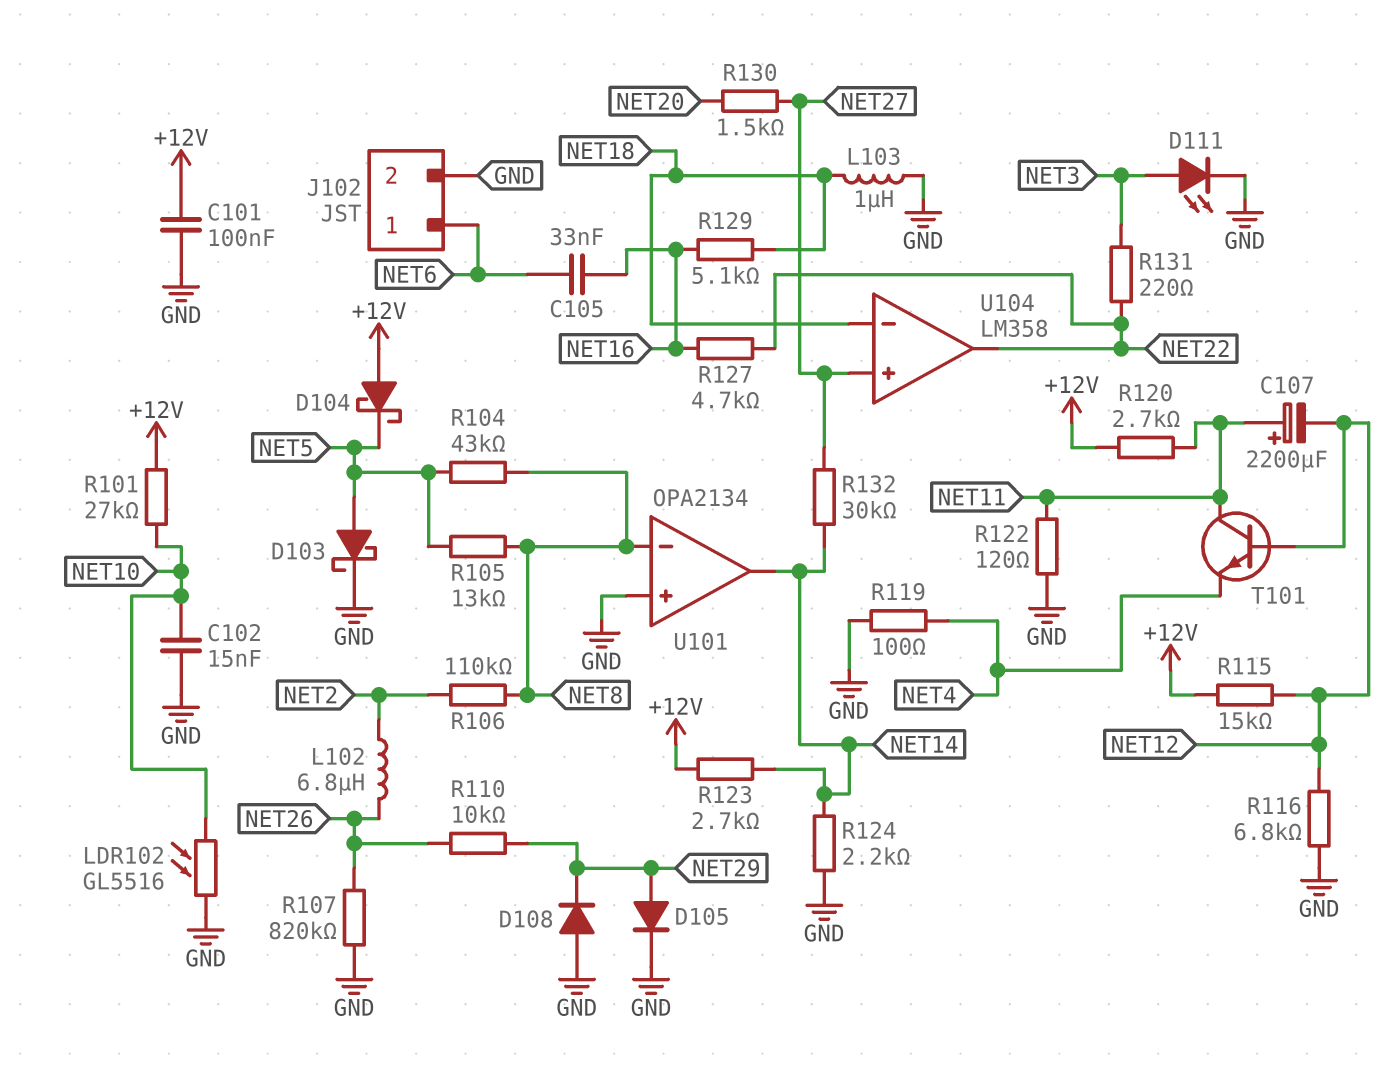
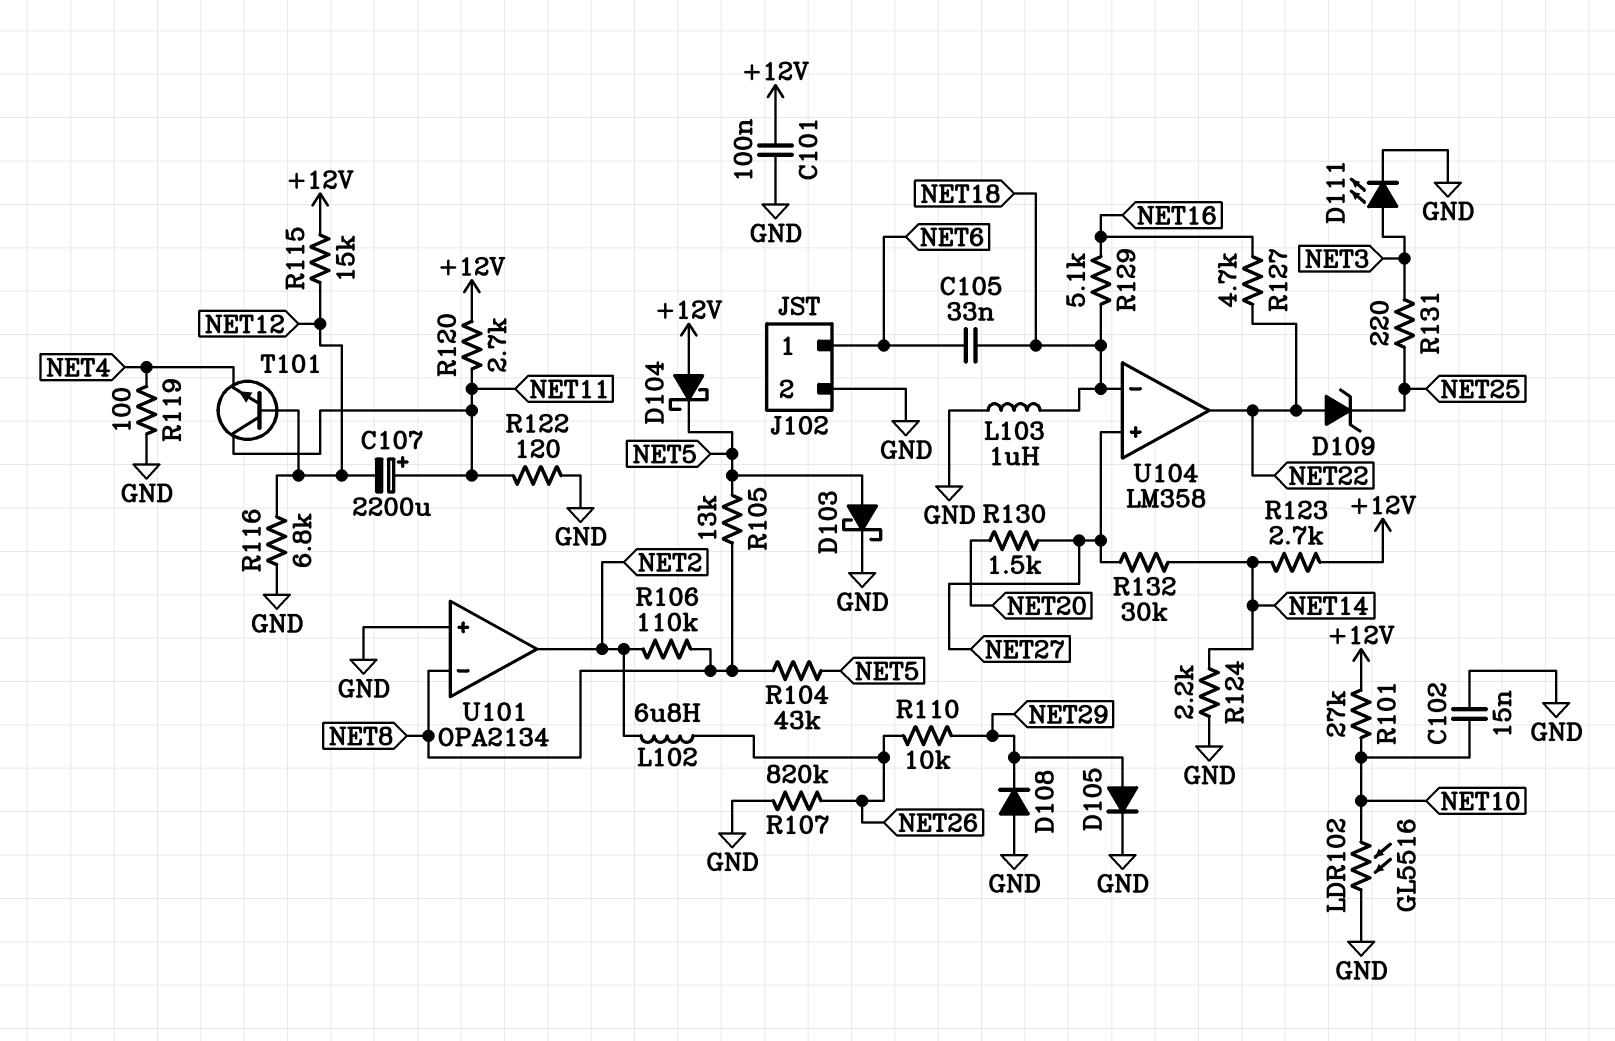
C105: 33nF (NET6, NET16) -> 33nF (NET6, NET18)
D109: none -> zener (A NET22, K NET25)
R131: 220 (NET3, NET22) -> 220 (NET3, NET25)
U101 pin out: NET14 -> NET2

